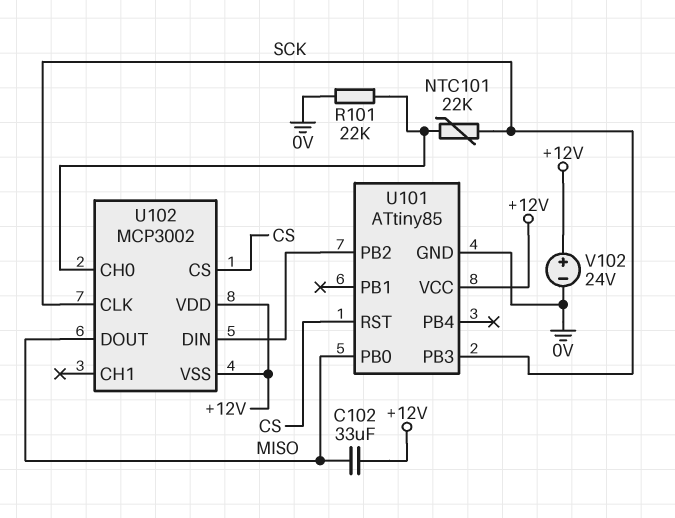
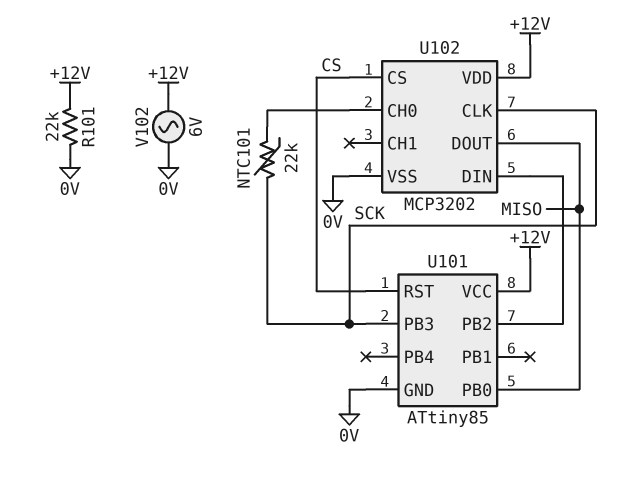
C102: 33uF (+12V, MISO) -> none
R101: 22k (0V, U102/CH0) -> 22k (+12V, 0V)
U102: MCP3002 -> MCP3202
U102 pin VSS: +12V -> 0V
V102: 24V (plus +12V, minus 0V) -> AC 6V (+12V, 0V)

